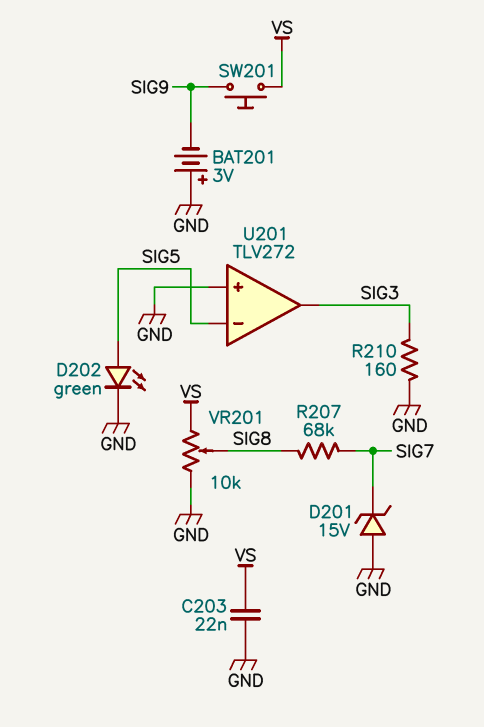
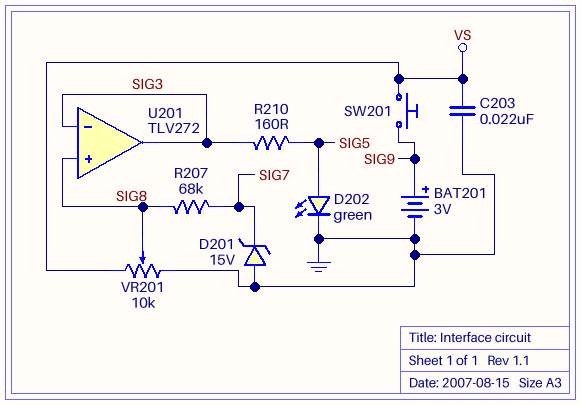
BAT201: 3V (plus GND, minus SIG9) -> 3V (plus SIG9, minus GND)
R210: 160 (GND, SIG3) -> 160 (SIG3, SIG5)
U201 pin in+: GND -> SIG8
U201 pin in-: SIG5 -> SIG3

